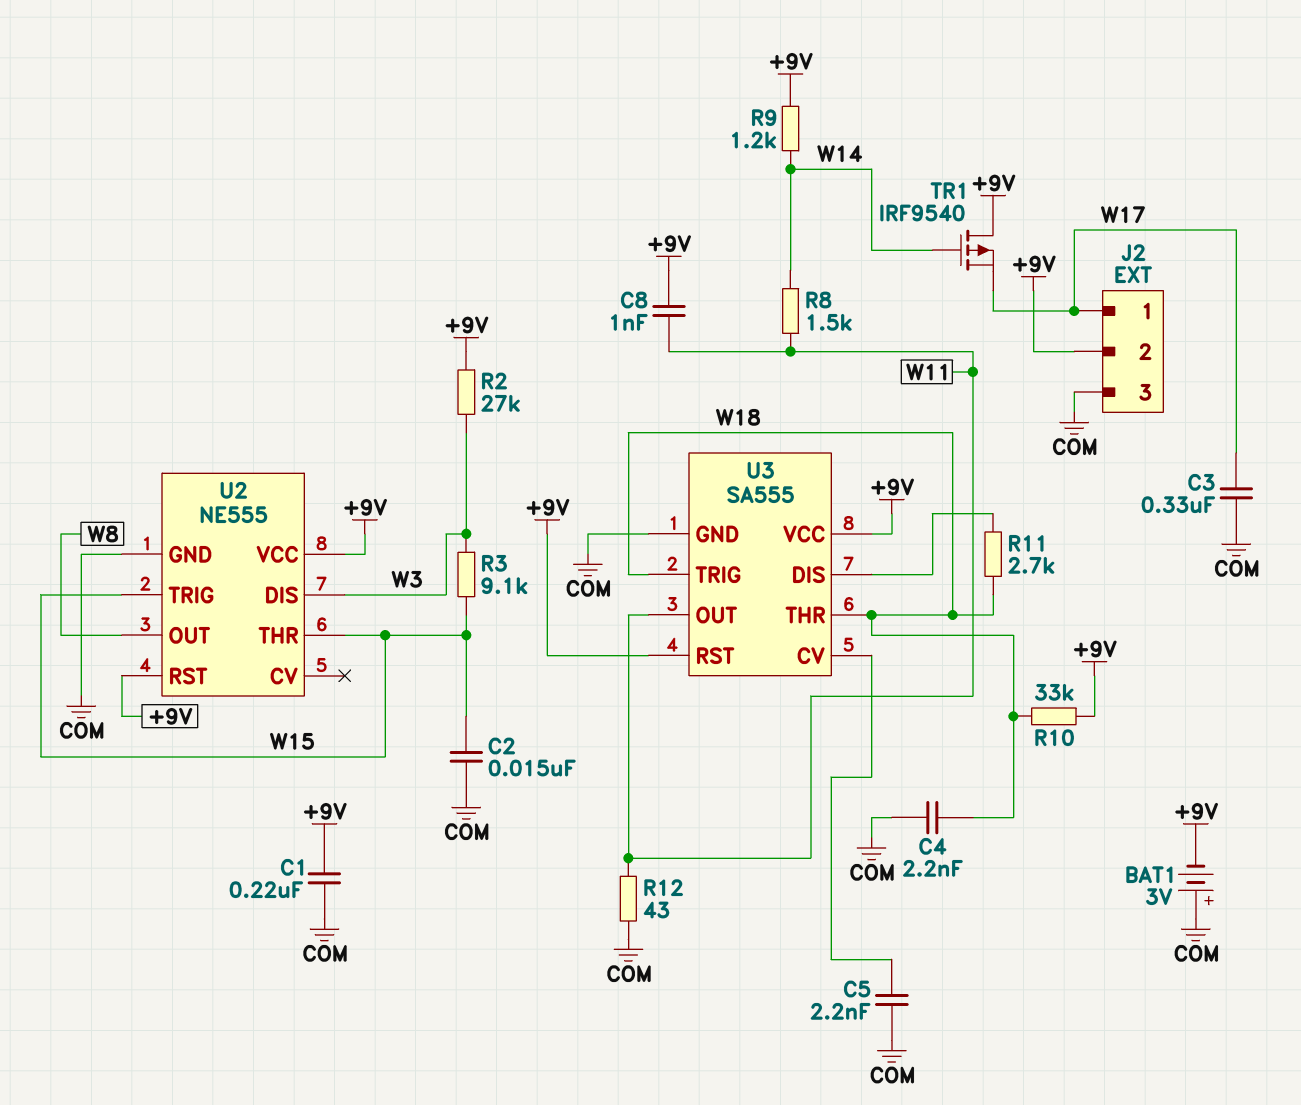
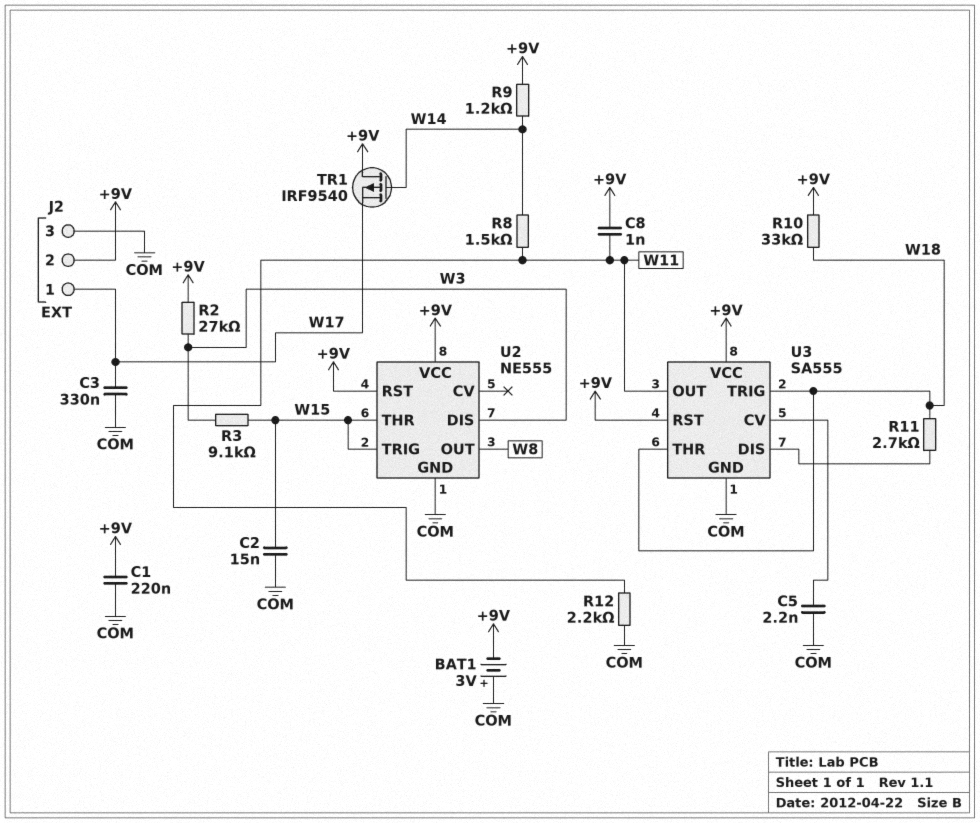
C4: 2.2nF (COM, W18) -> none
R12: 43 (COM, W11) -> 2.2k (COM, W11)

